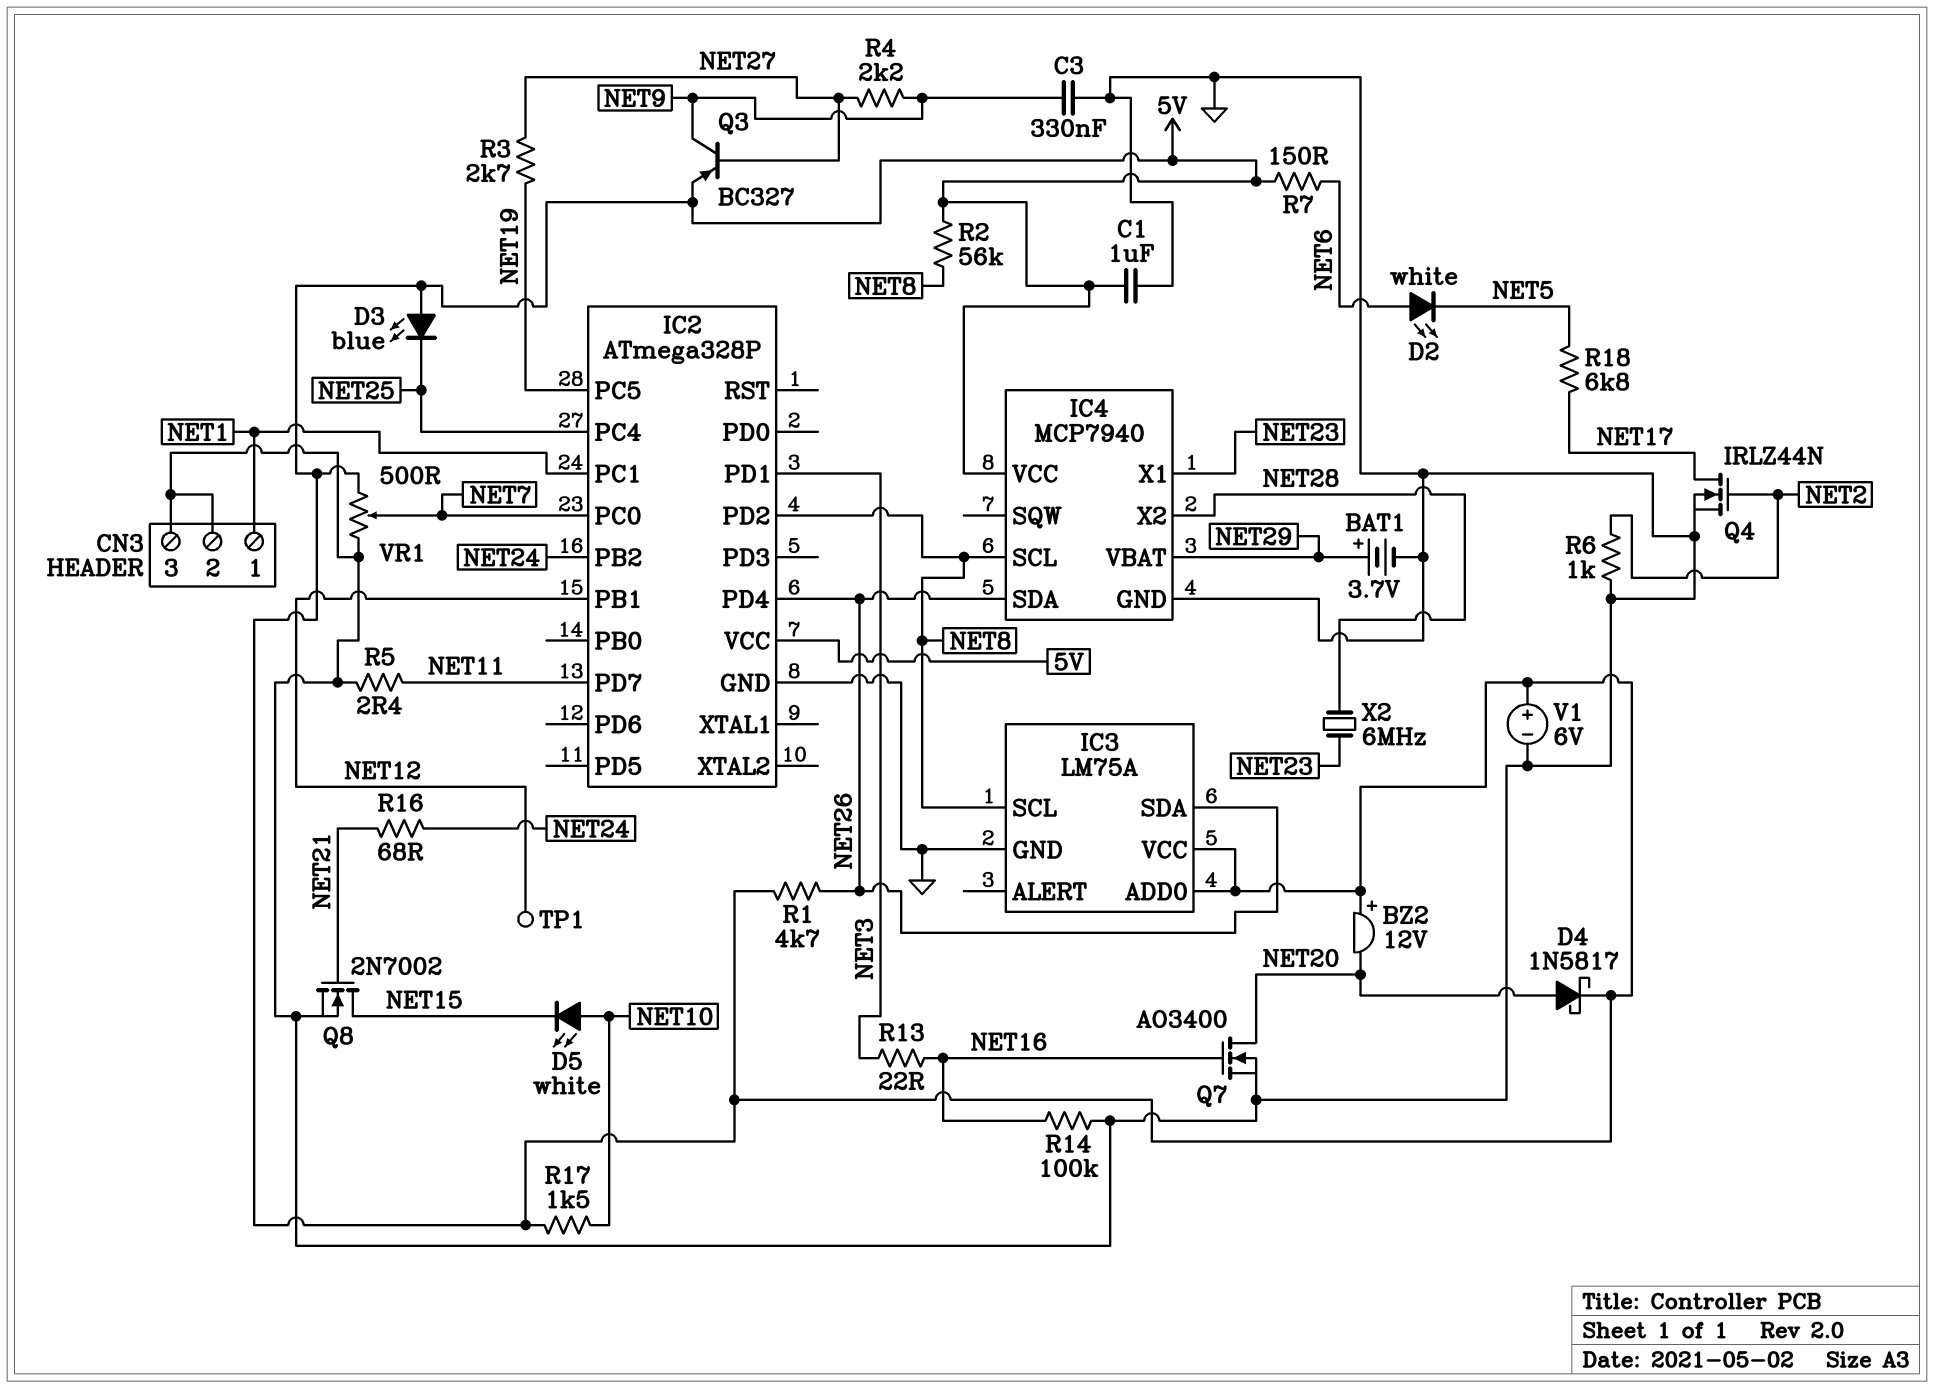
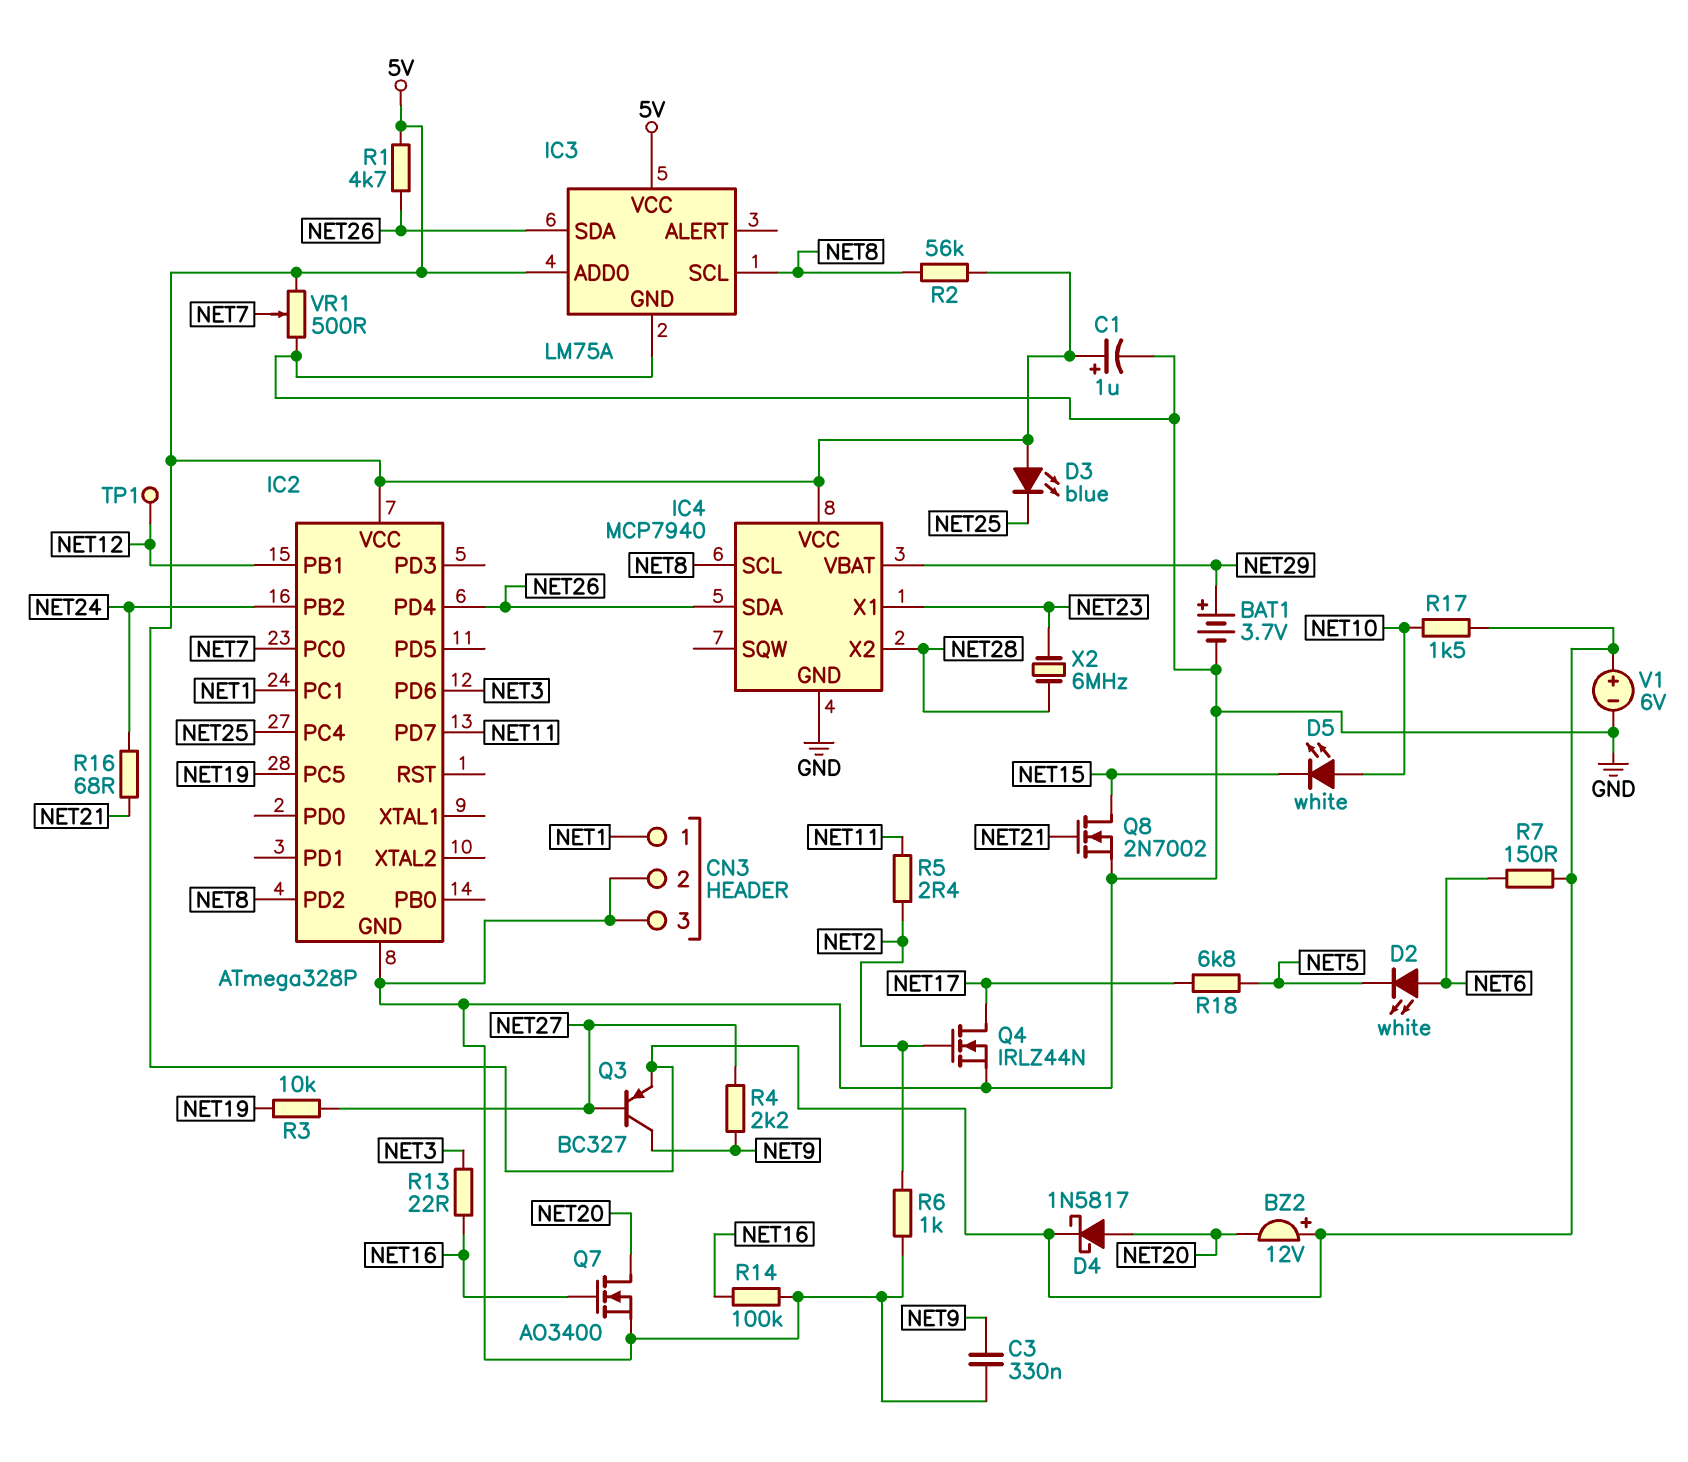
C1: 1uF (5V, GND) -> 1uF (plus 5V, minus GND)
IC2 pin PD1: NET3 -> none
IC2 pin PD6: none -> NET3
R3: 2.7k (NET19, NET27) -> 10k (NET19, NET27)
R5: 2.4 (GND, NET11) -> 2.4 (NET2, NET11)

